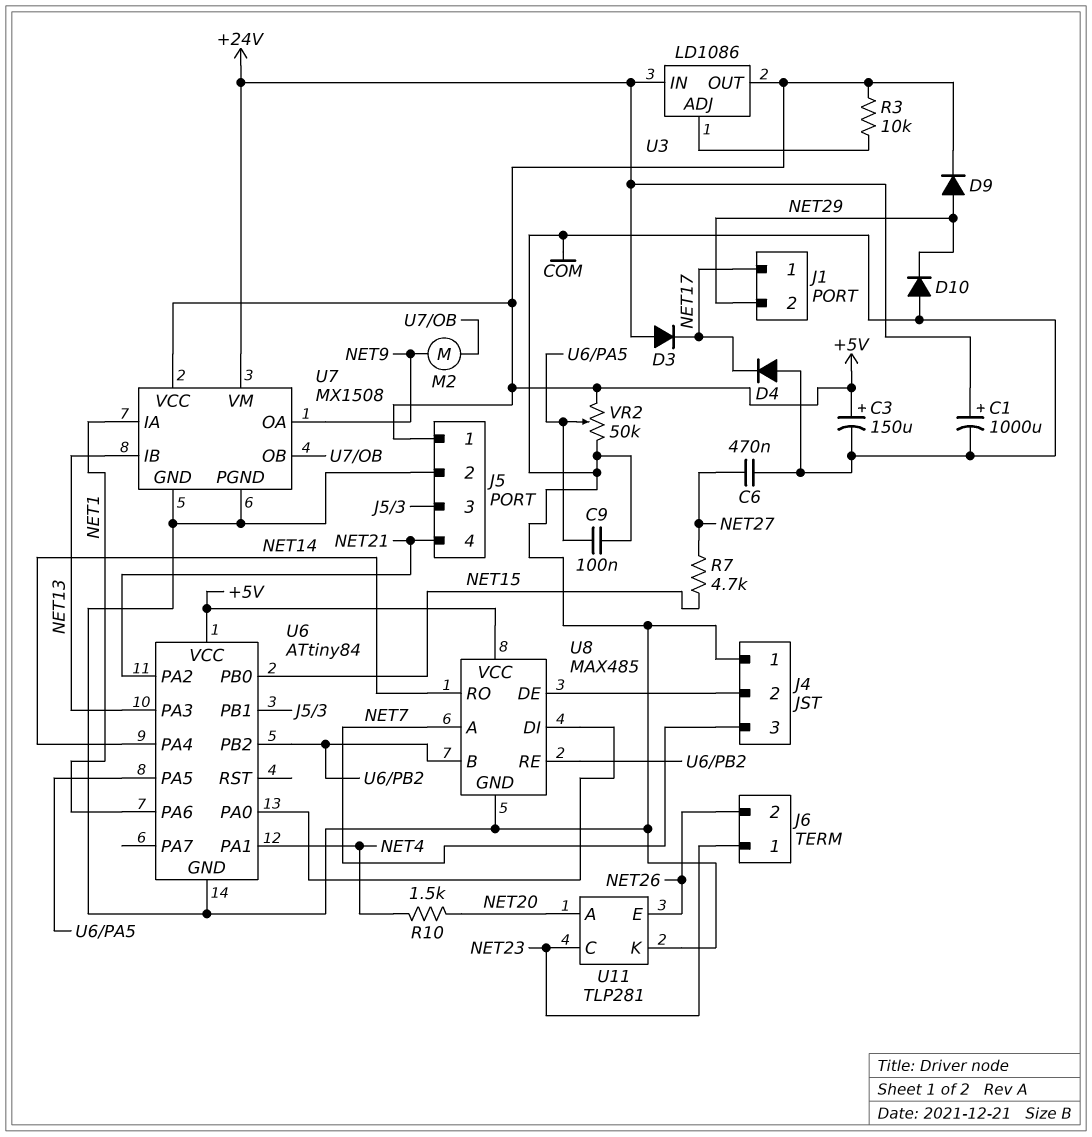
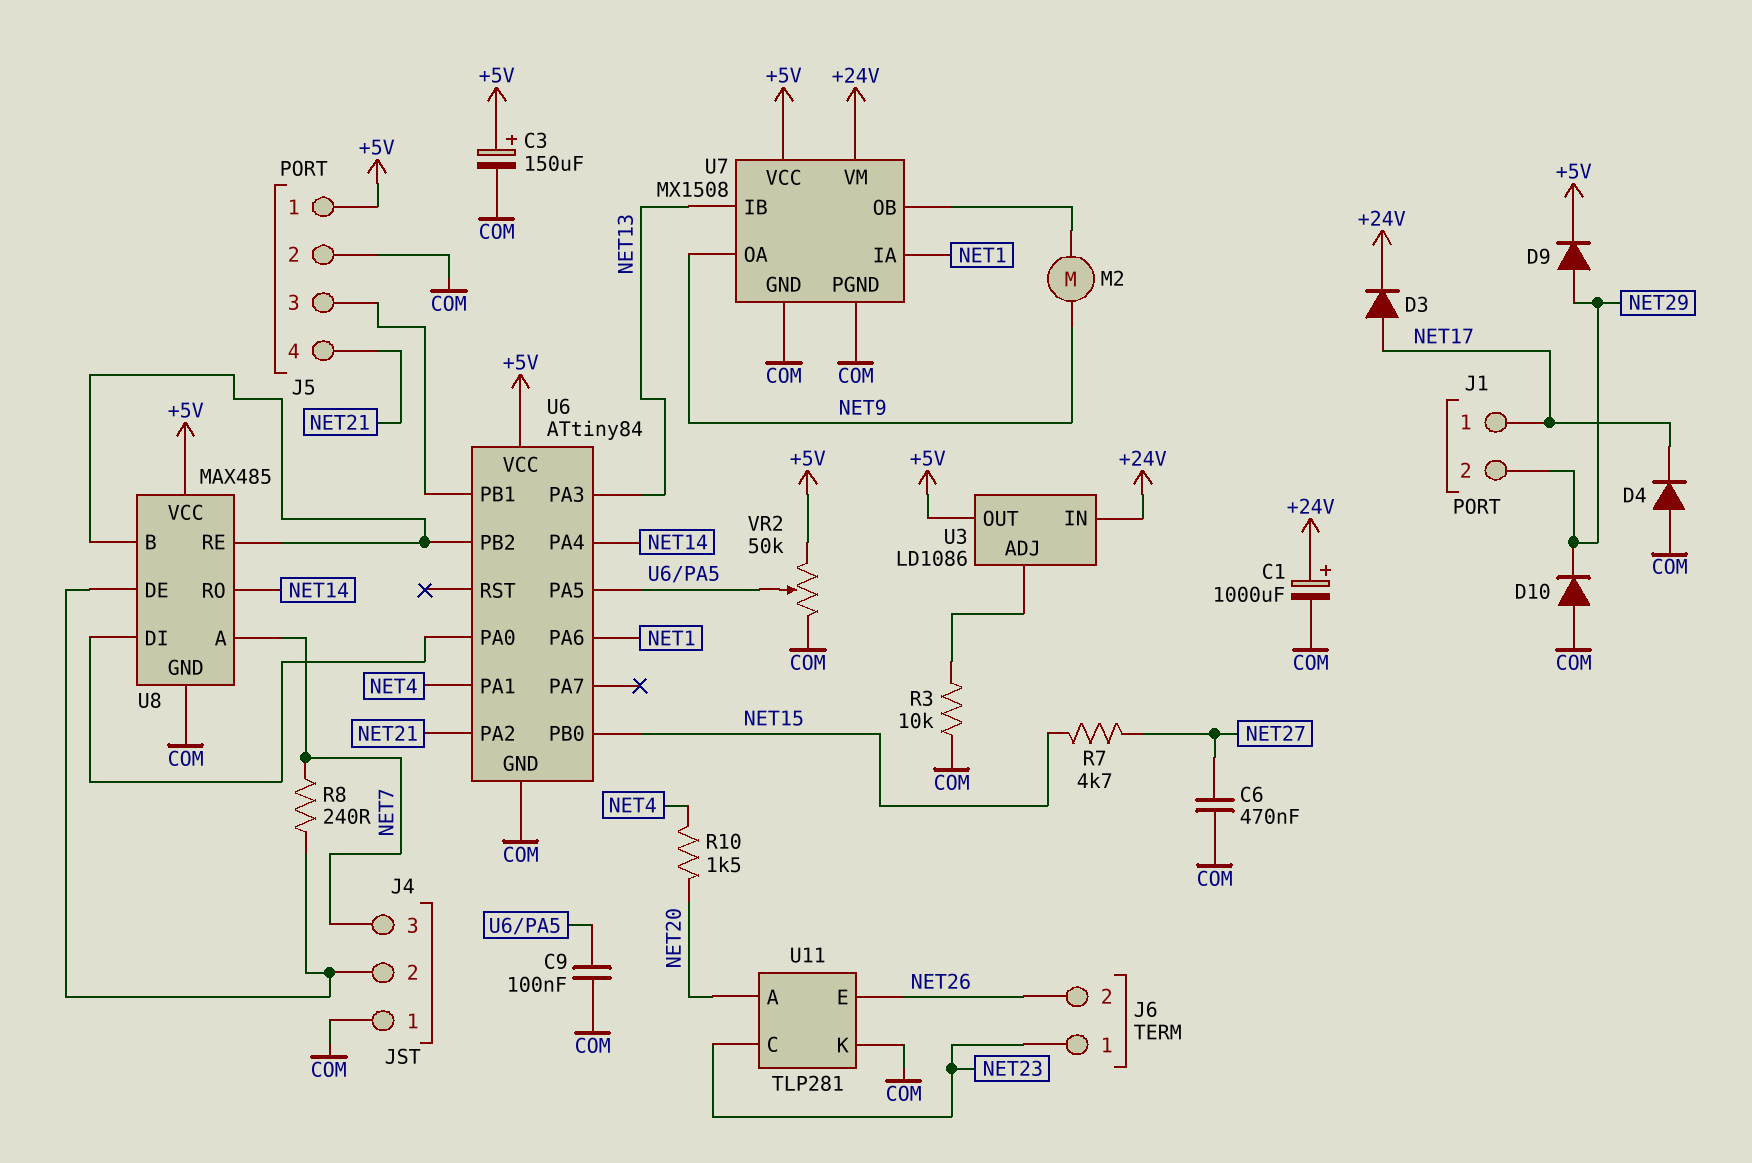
D3: diode (A +24V, K NET17) -> diode (A NET17, K +24V)
R3: 10k (+5V, U3/ADJ) -> 10k (COM, U3/ADJ)
R8: none -> 240 (J4/2, NET7)

